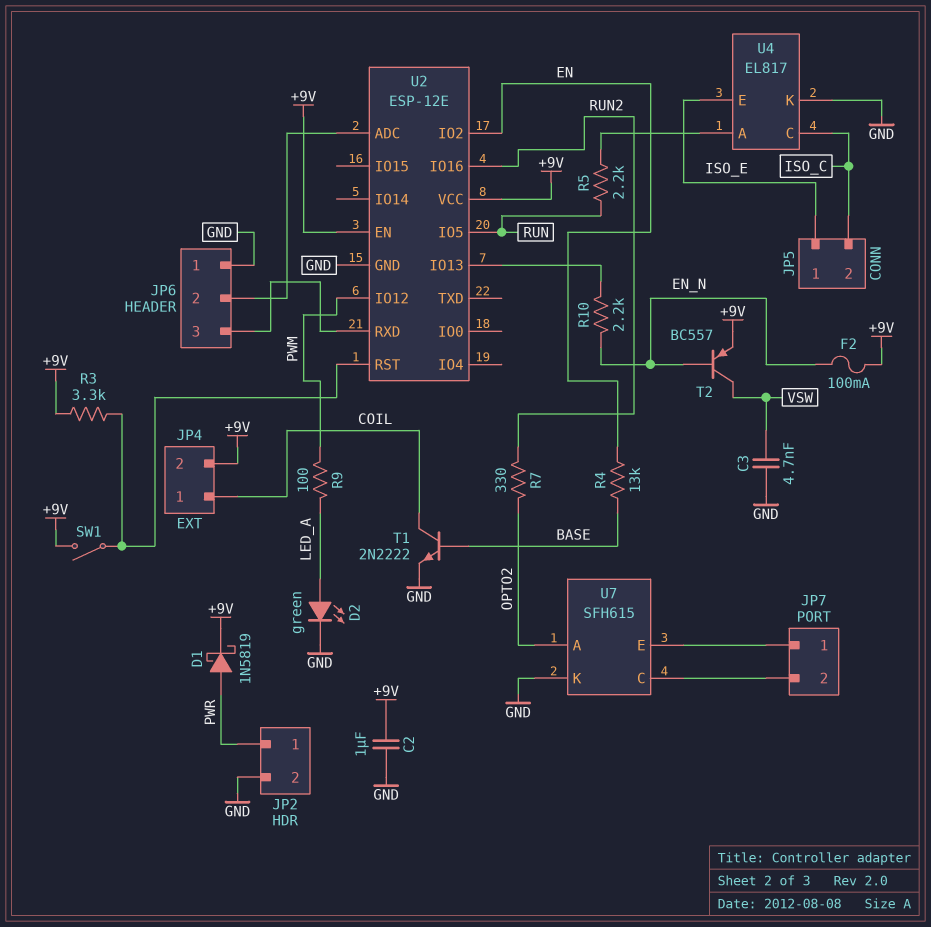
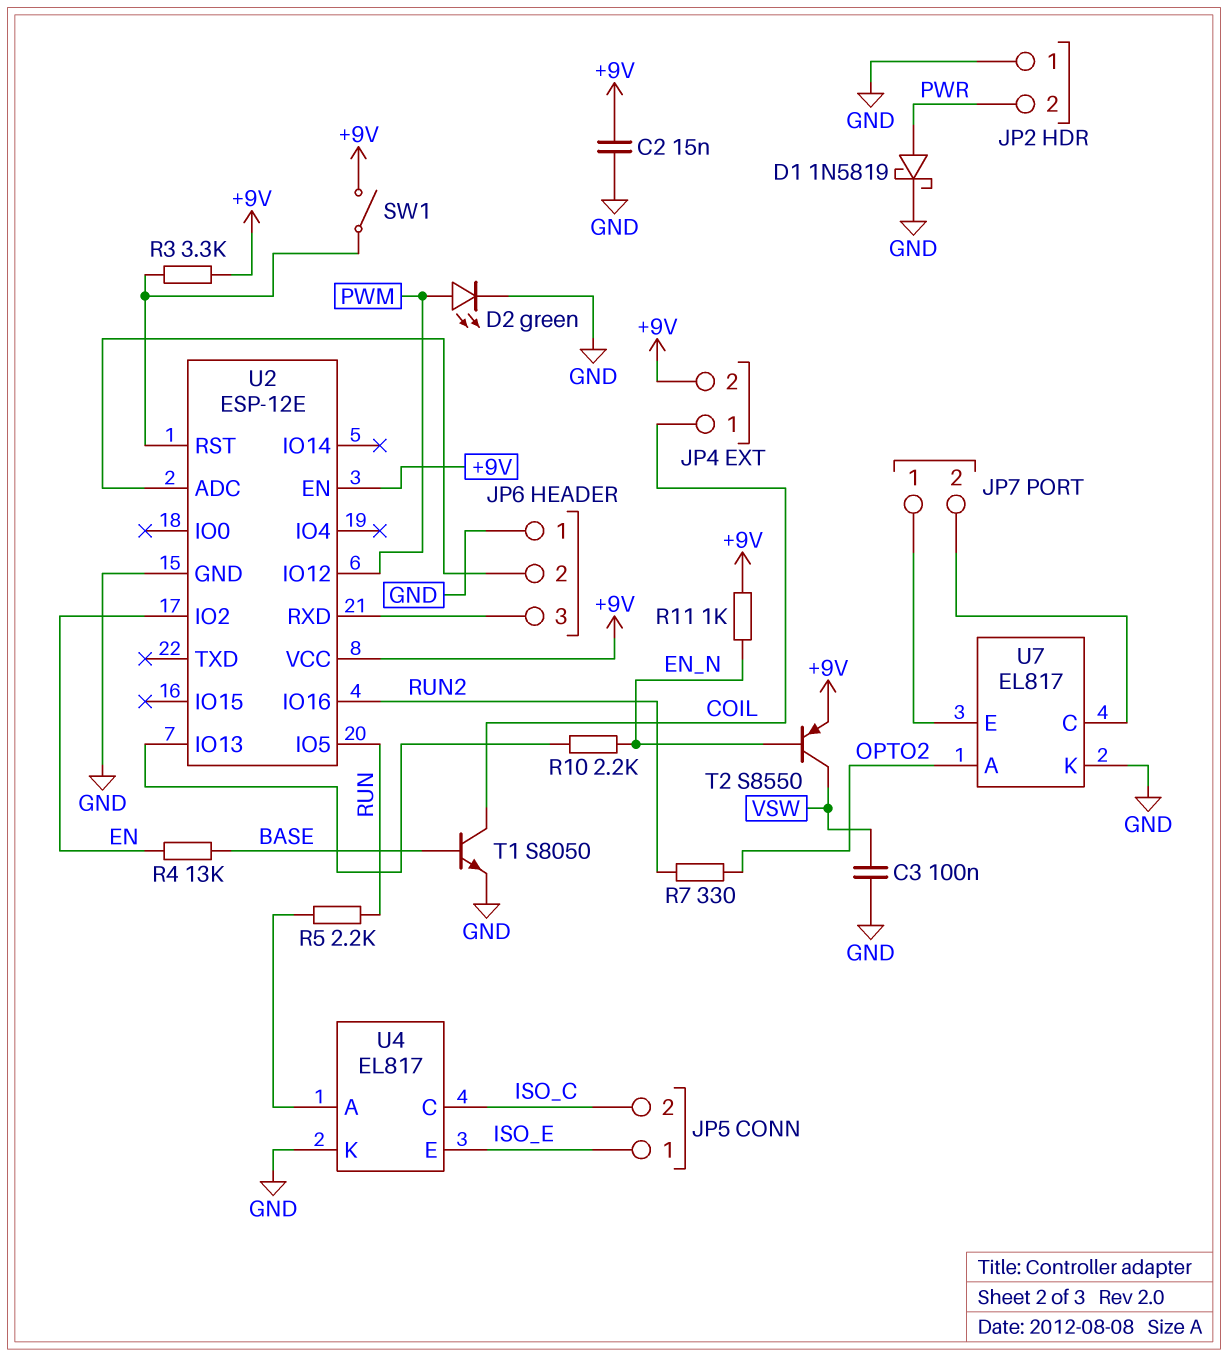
C2: 1uF (+9V, GND) -> 15nF (+9V, GND)
C3: 4.7nF (GND, VSW) -> 100nF (GND, VSW)
D1: schottky 1N5819 (A PWR, K +9V) -> schottky 1N5819 (A PWR, K GND)
D2: LED green (A LED_A, K GND) -> LED green (A PWM, K GND)
F2: 100mA (+9V, EN_N) -> none
JP2 pin 1: PWR -> GND
JP2 pin 2: GND -> PWR
R9: 100 (LED_A, PWM) -> none
R11: none -> 1k (+9V, EN_N)
T1: NPN 2N2222 (B BASE, C COIL, E GND) -> NPN S8050 (B BASE, C COIL, E GND)
T2: PNP BC557 (B EN_N, C VSW, E +9V) -> PNP S8550 (B EN_N, C VSW, E +9V)
U7: SFH615 -> EL817

